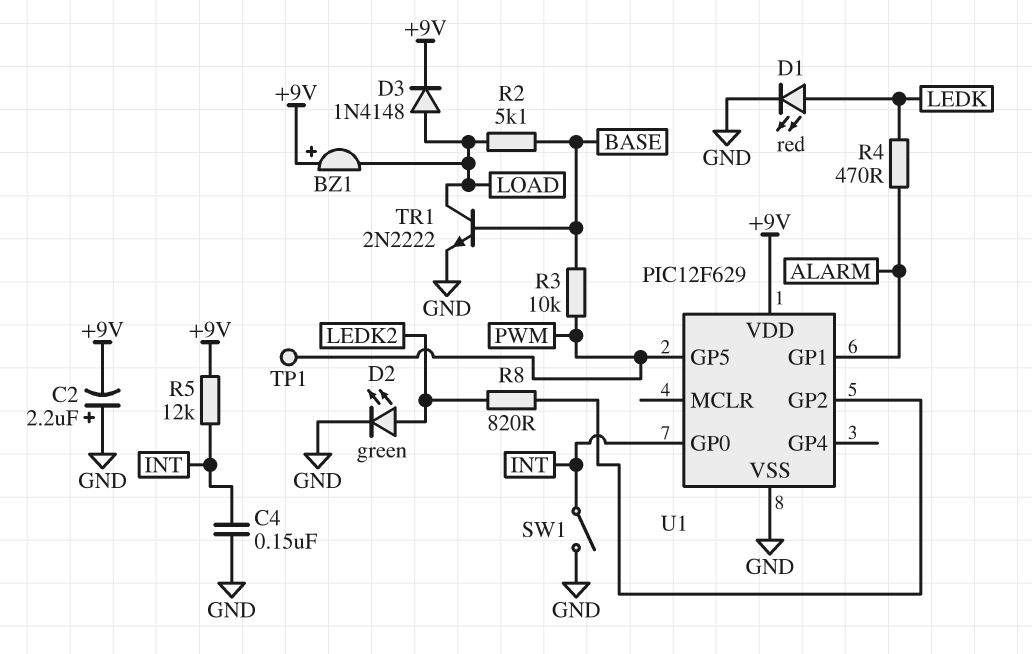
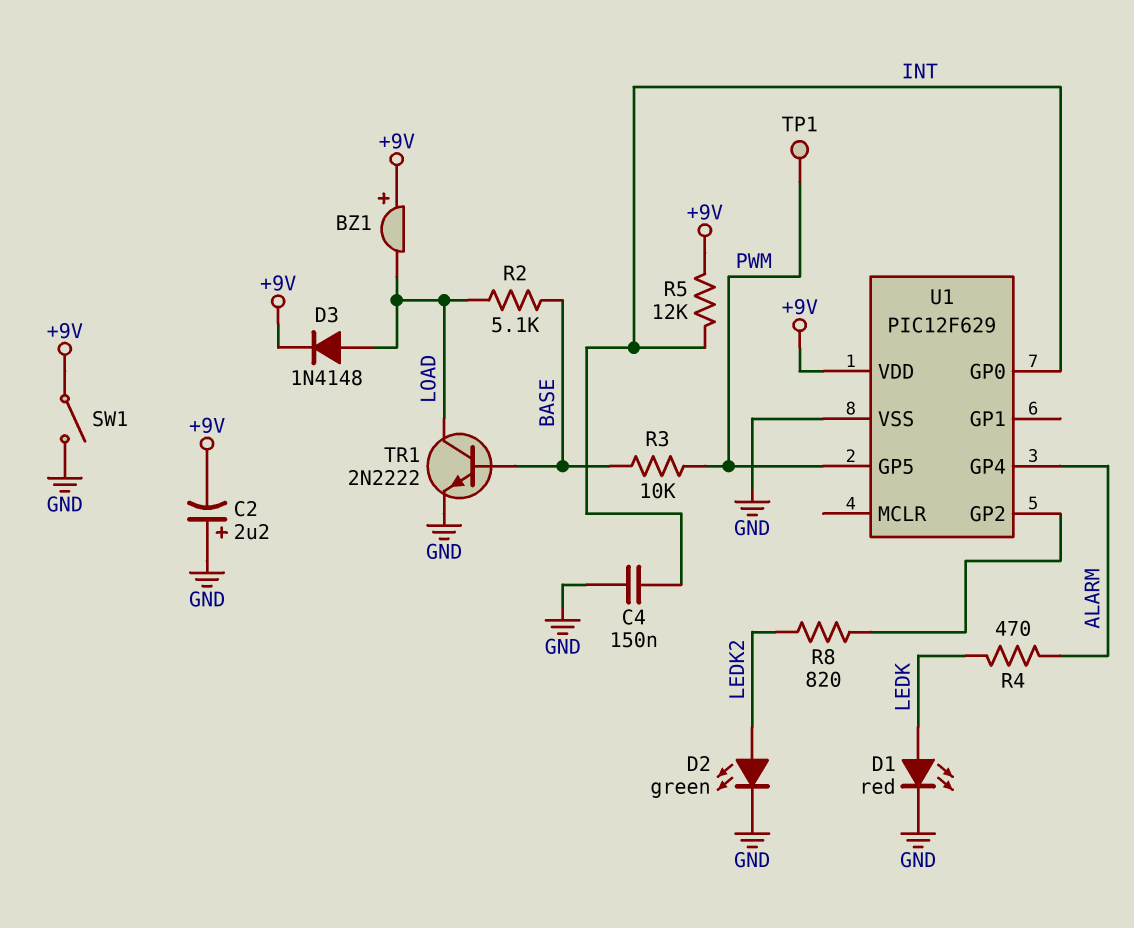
SW1: switch (GND, INT) -> switch (+9V, GND)
U1 pin GP1: ALARM -> none
U1 pin GP4: none -> ALARM

